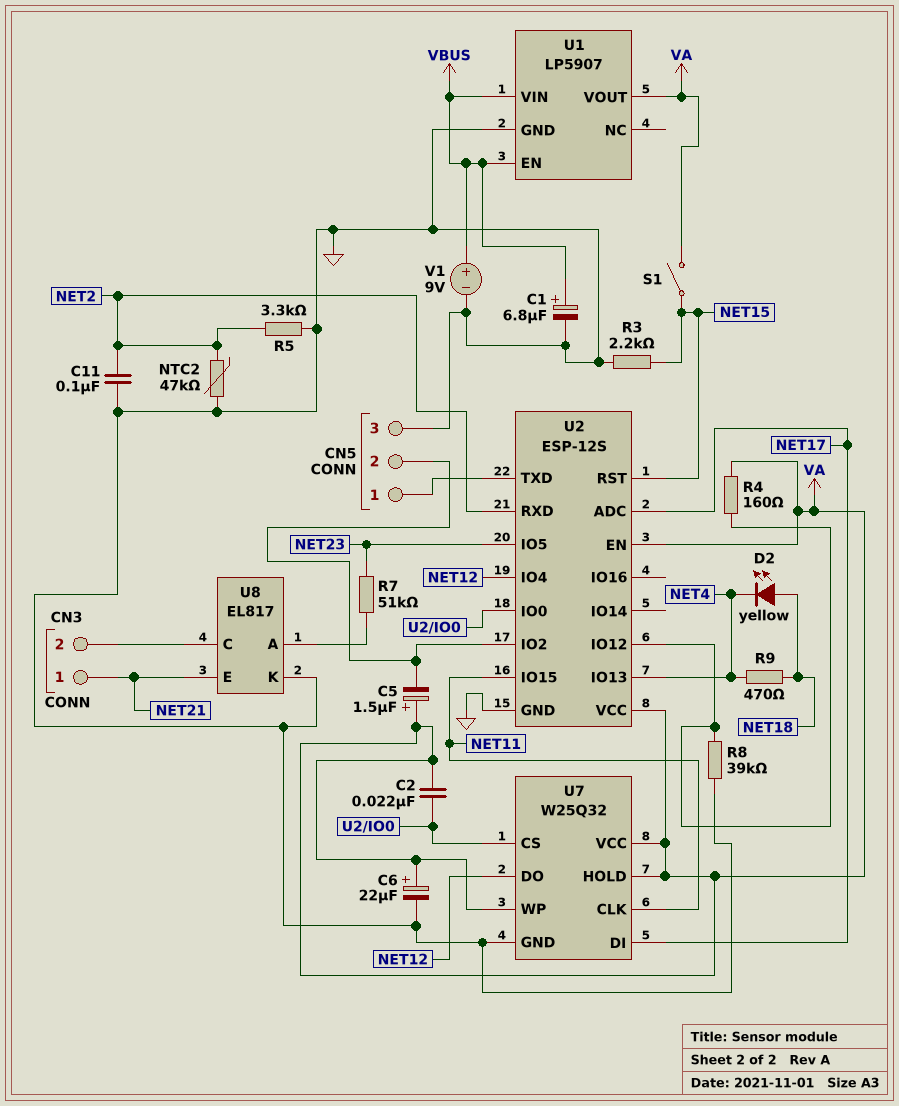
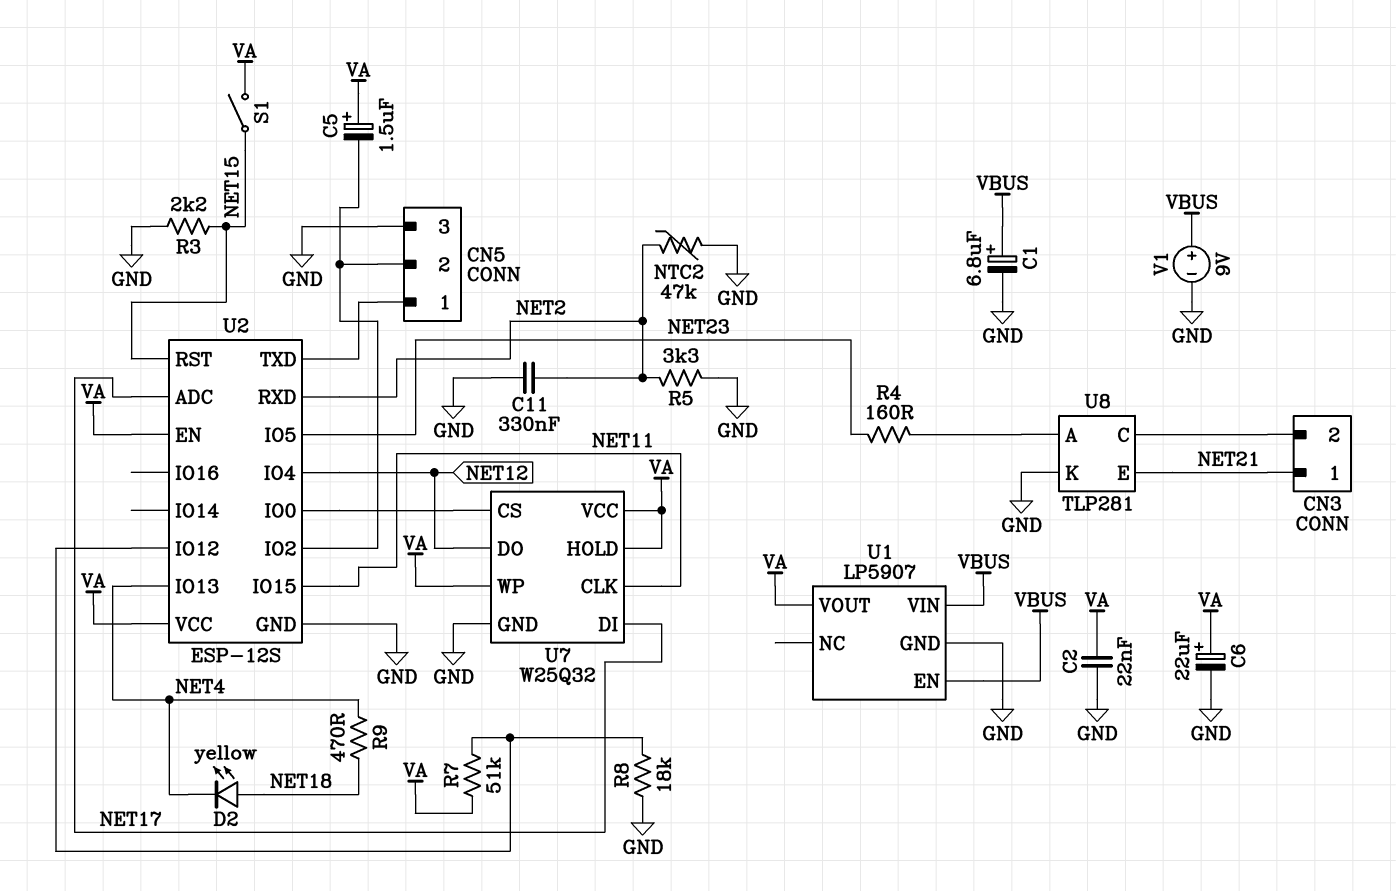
C2: 22nF (U2/IO0, VA) -> 22nF (GND, VA)
C11: 100nF (GND, NET2) -> 330nF (GND, NET2)
R4: 160 (U2/IO12, VA) -> 160 (NET23, U8/A)
R7: 51k (NET23, U8/A) -> 51k (U2/IO12, VA)
R8: 39k (GND, U2/IO12) -> 18k (GND, U2/IO12)
U8: EL817 -> TLP281

